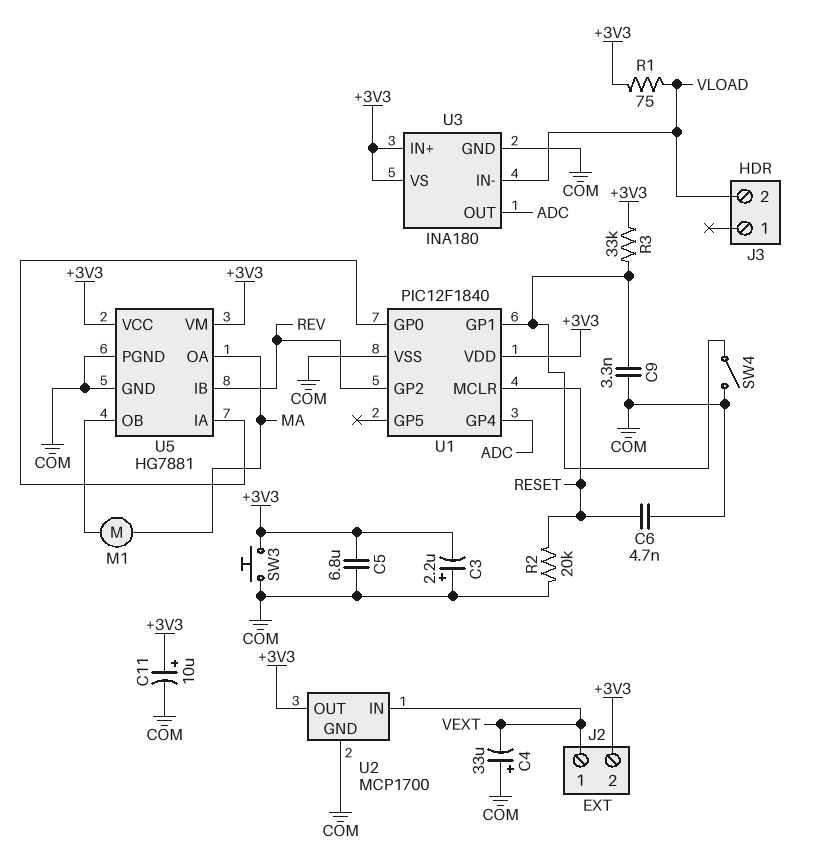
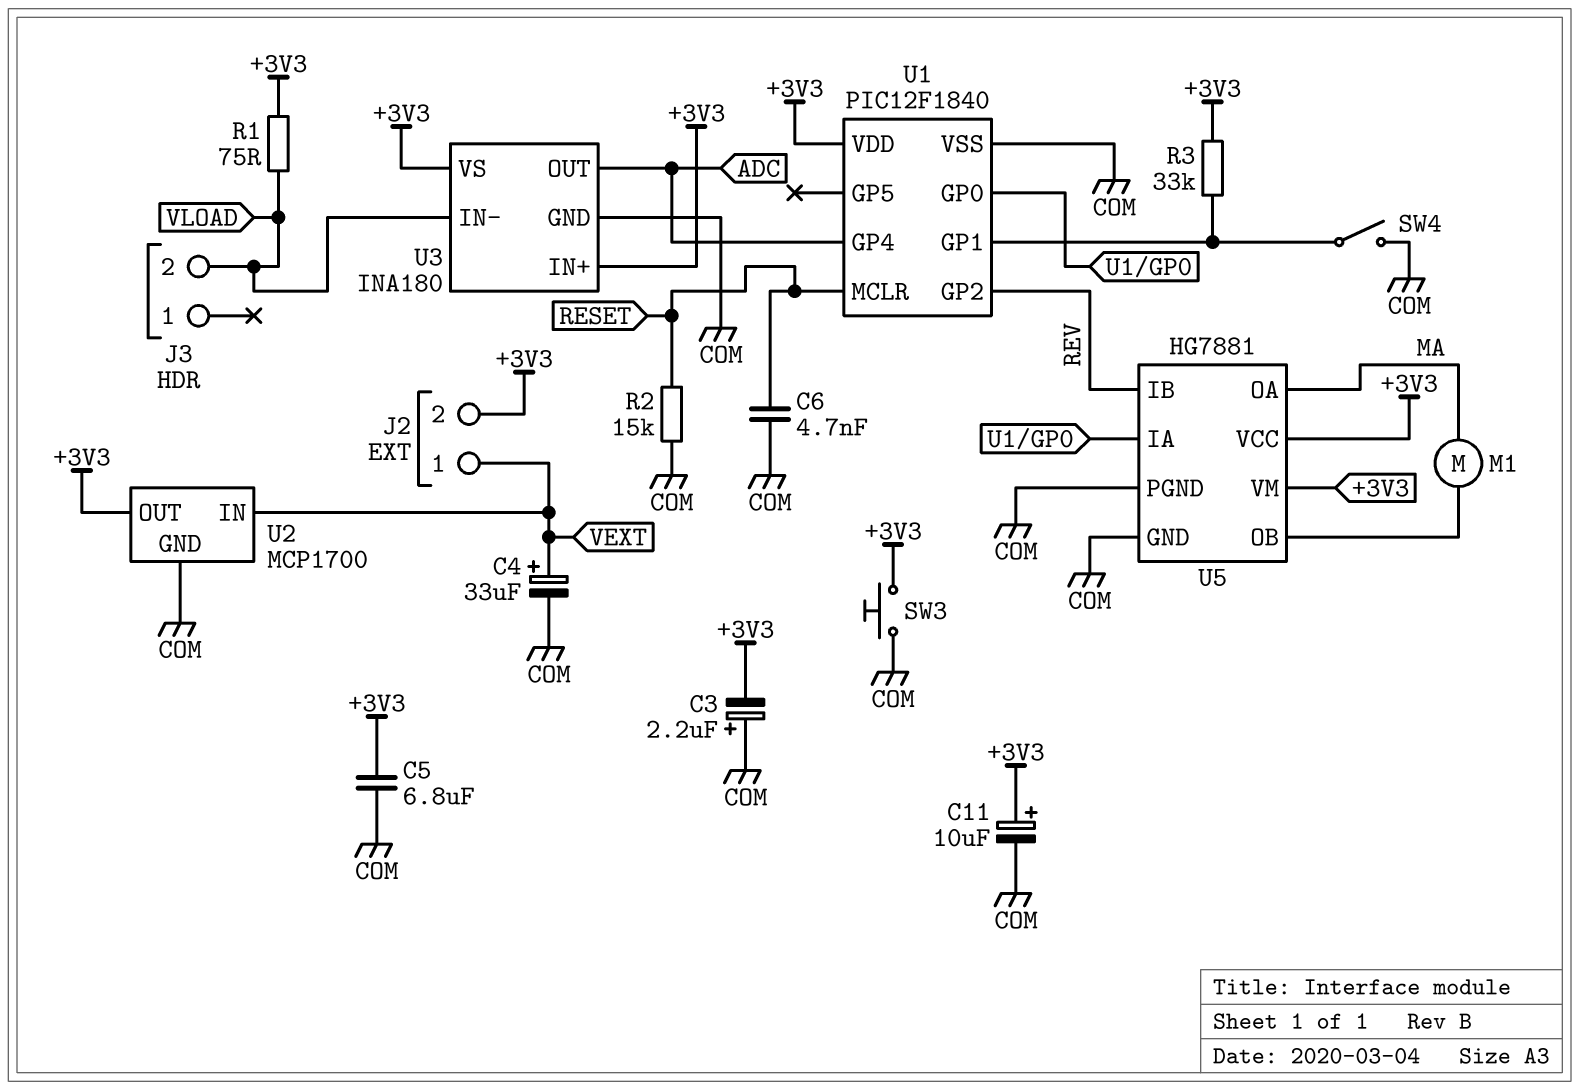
C4: 33uF (plus COM, minus VEXT) -> 33uF (plus VEXT, minus COM)
C9: 3.3nF (COM, U1/GP1) -> none
R2: 20k (COM, RESET) -> 15k (COM, RESET)

